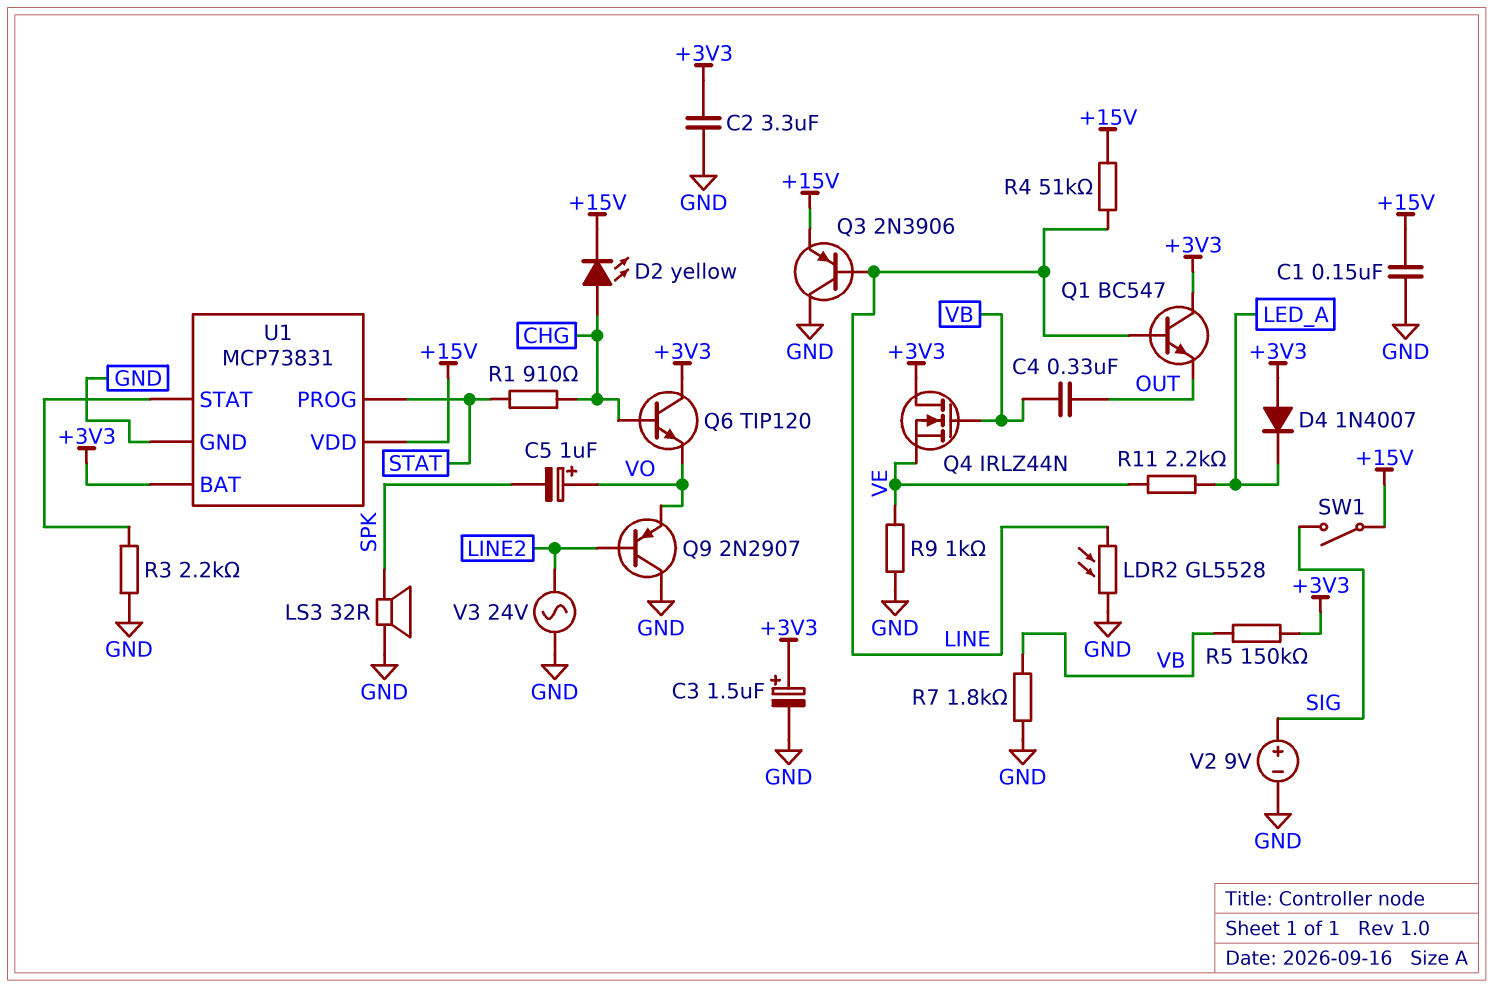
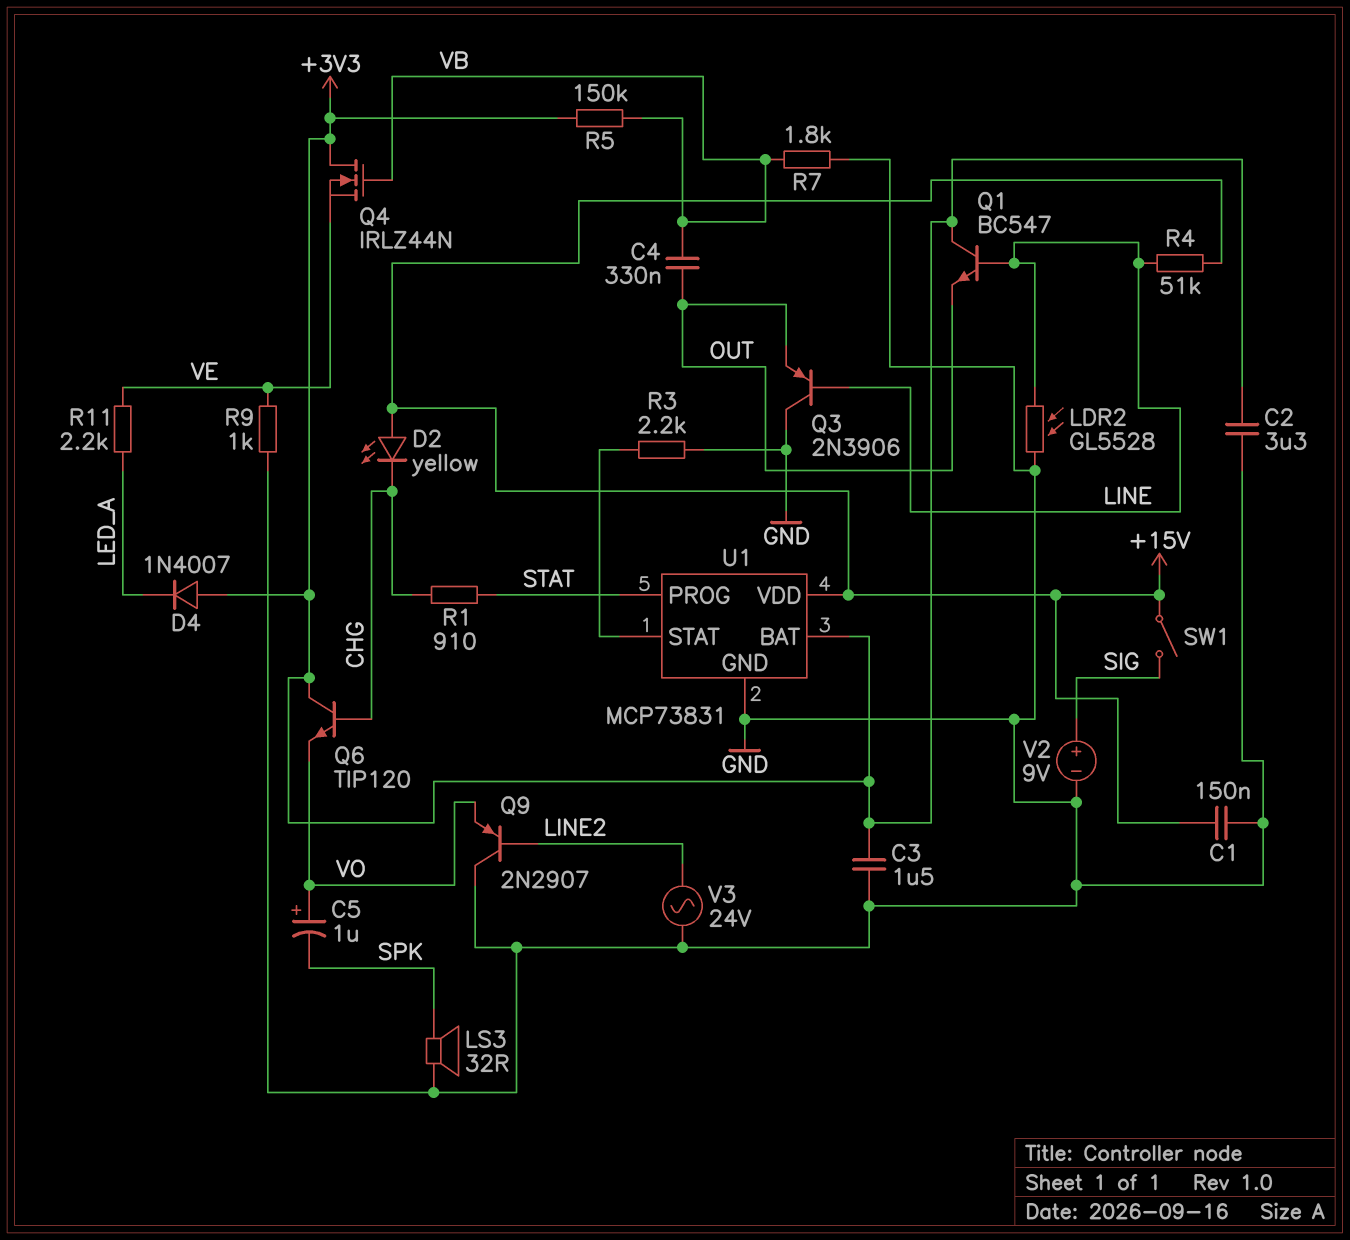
C3: 1.5uF (plus +3V3, minus GND) -> 1.5uF (+3V3, GND)
D2: LED yellow (A CHG, K +15V) -> LED yellow (A +15V, K CHG)
Q3: PNP 2N3906 (B LINE, C GND, E +15V) -> PNP 2N3906 (B LINE, C GND, E OUT)

